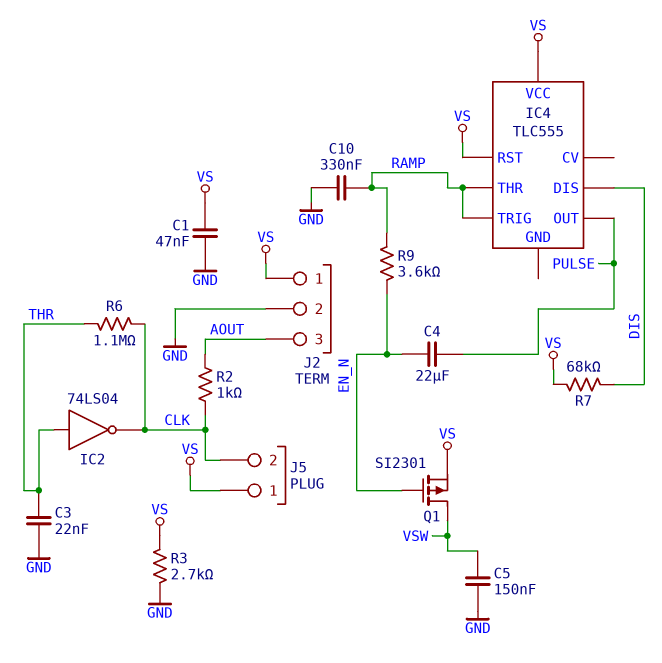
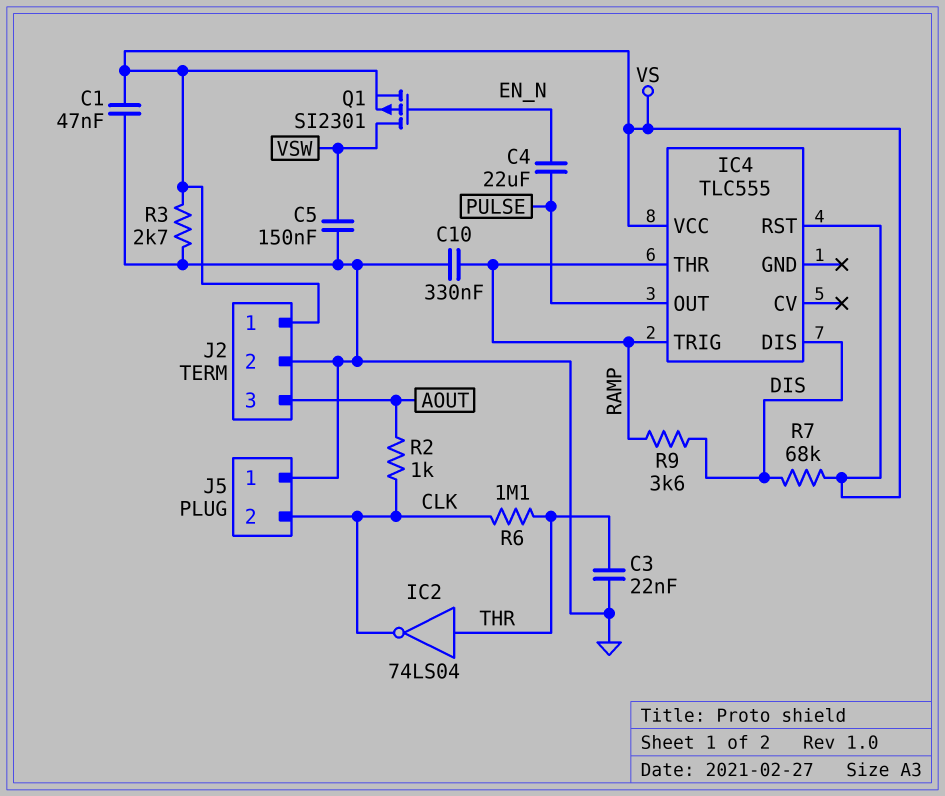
J5 pin 1: VS -> GND
R9: 3.6k (EN_N, RAMP) -> 3.6k (DIS, RAMP)

